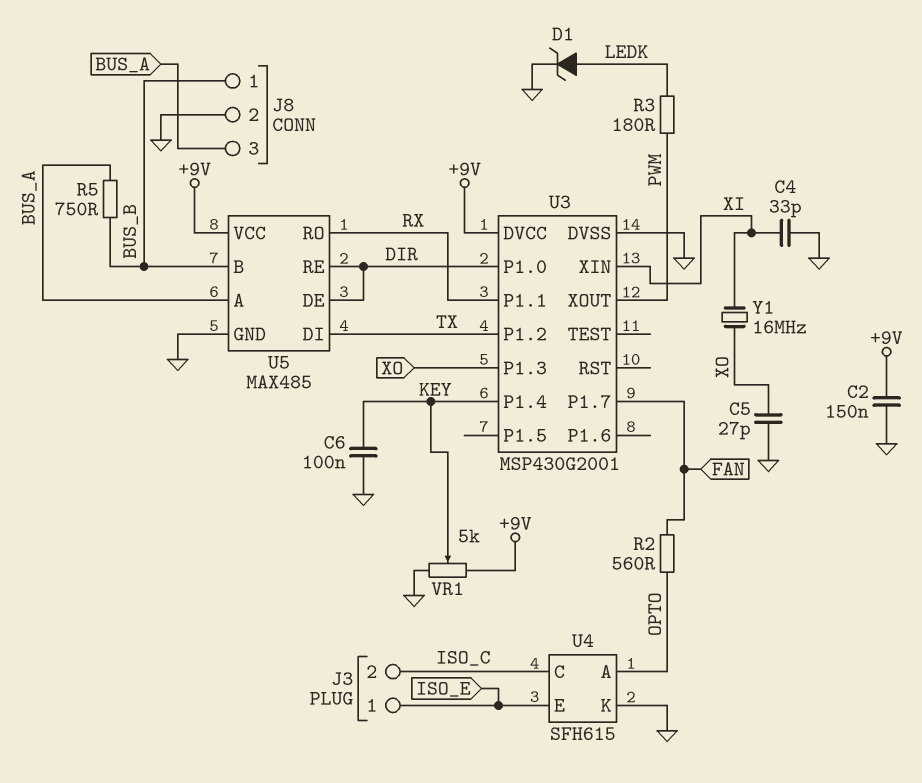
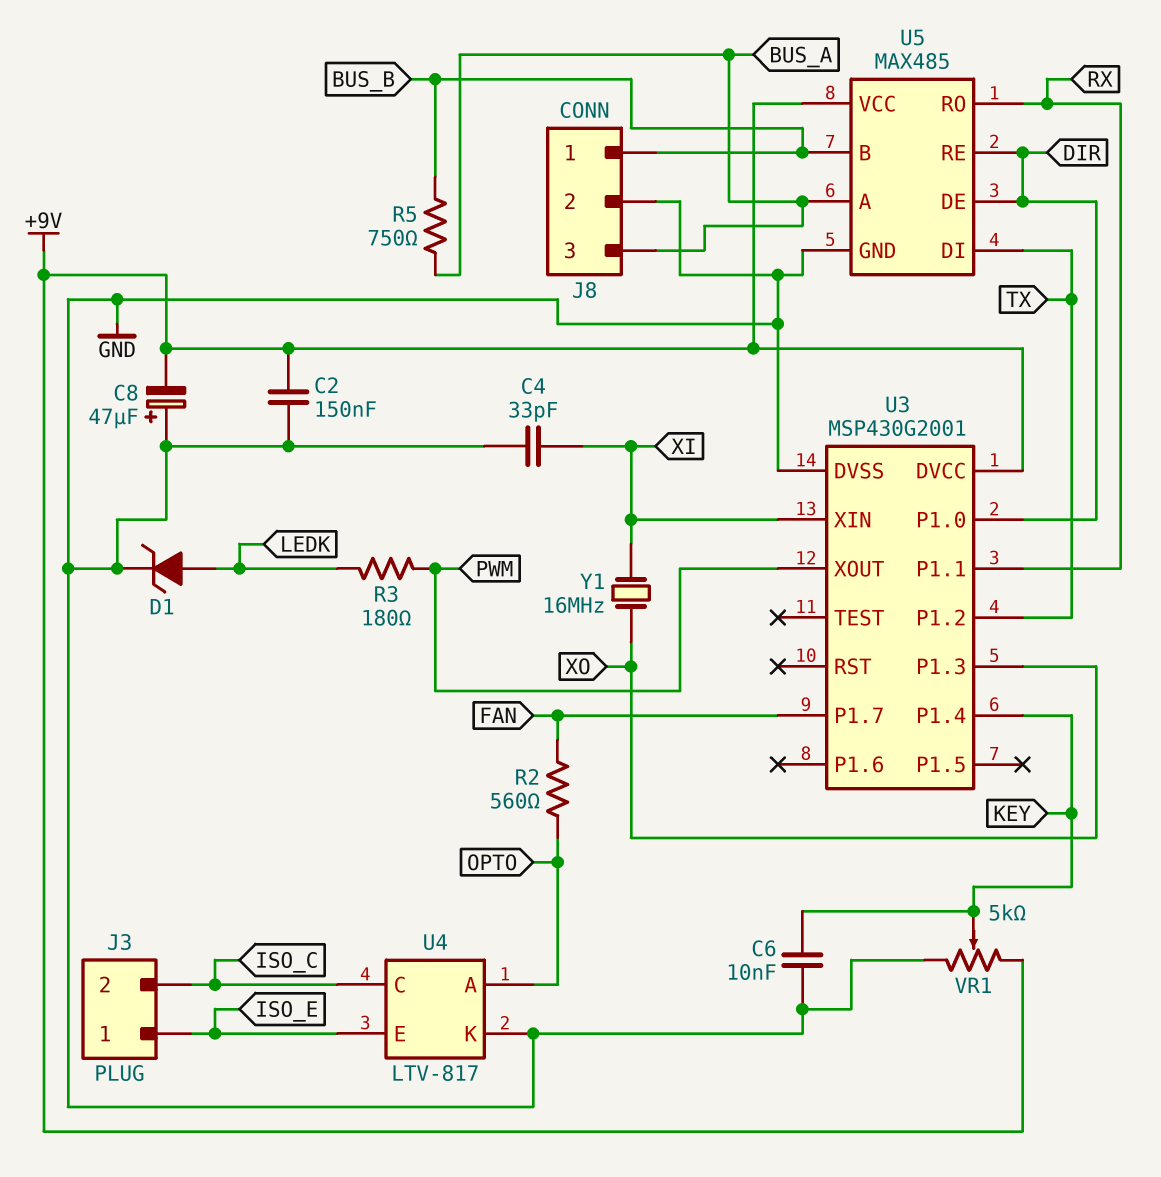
C5: 27pF (GND, XO) -> none
C6: 100nF (GND, KEY) -> 10nF (GND, KEY)
C8: none -> 47uF (plus GND, minus +9V)
U4: SFH615 -> LTV-817

